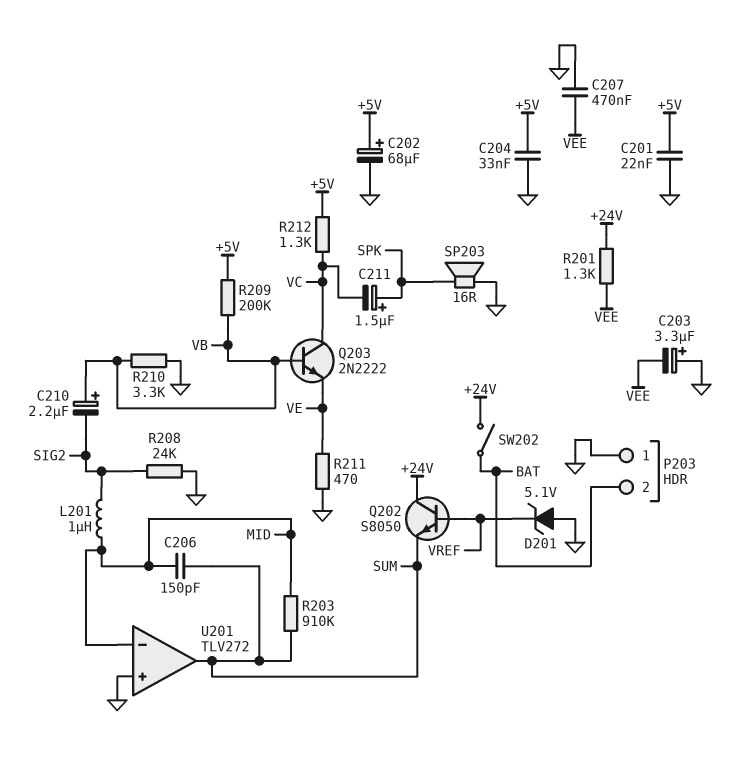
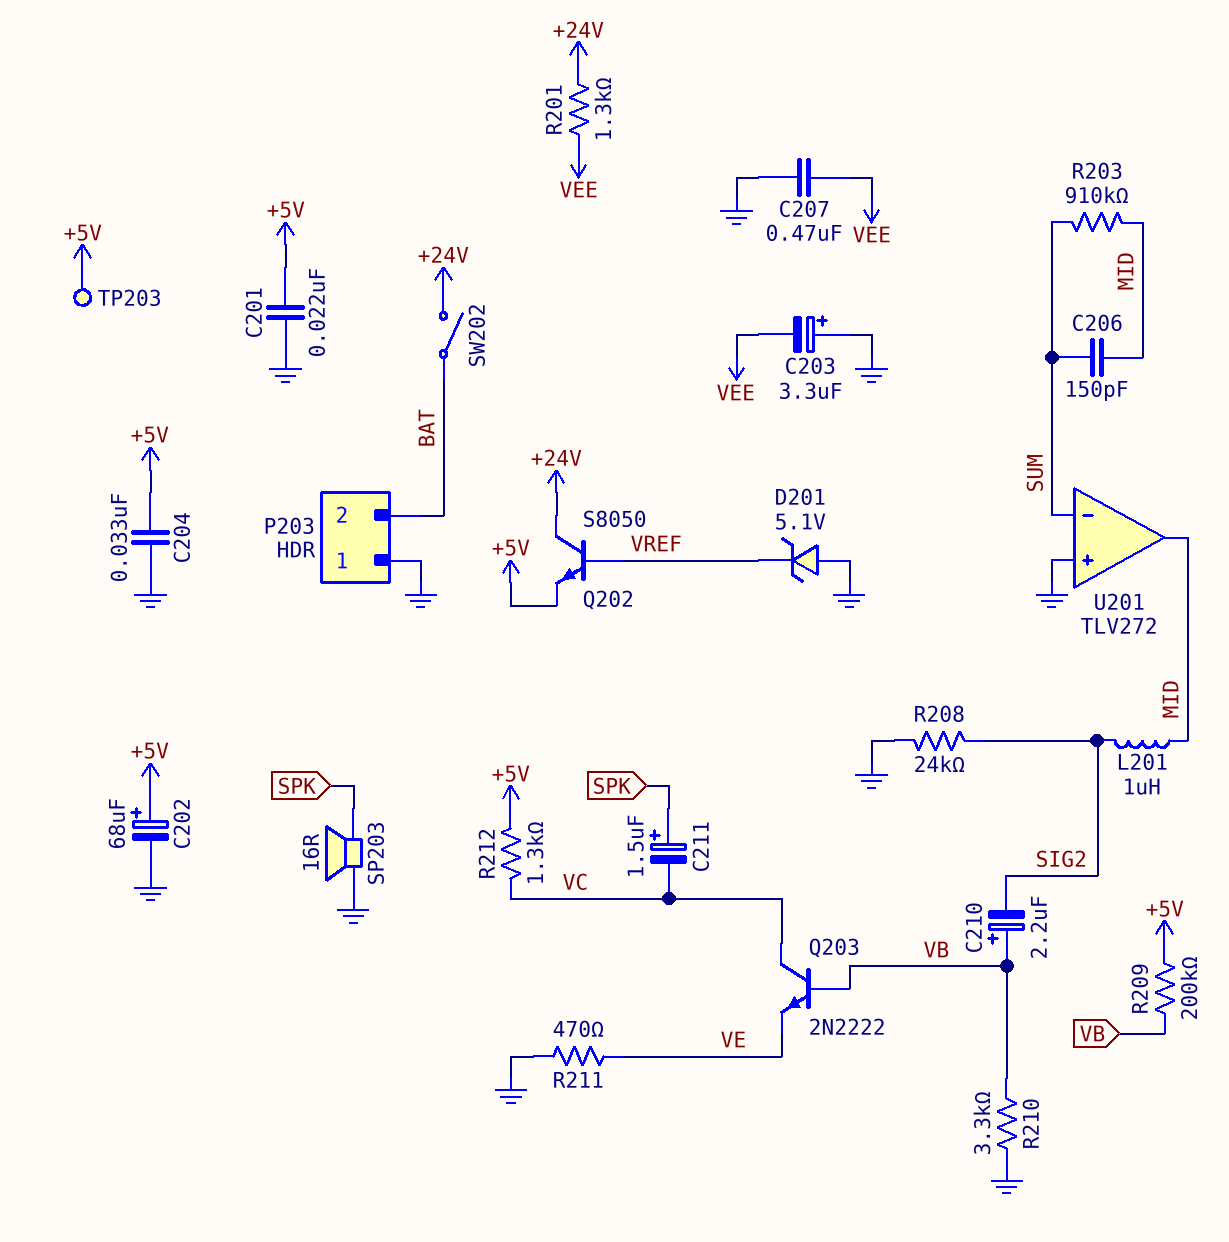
Q202: NPN S8050 (B VREF, C +24V, E SUM) -> NPN S8050 (B VREF, C +24V, E +5V)
TP203: none -> test point (+5V)
U201 pin in-: MID -> SUM
U201 pin out: SUM -> MID

